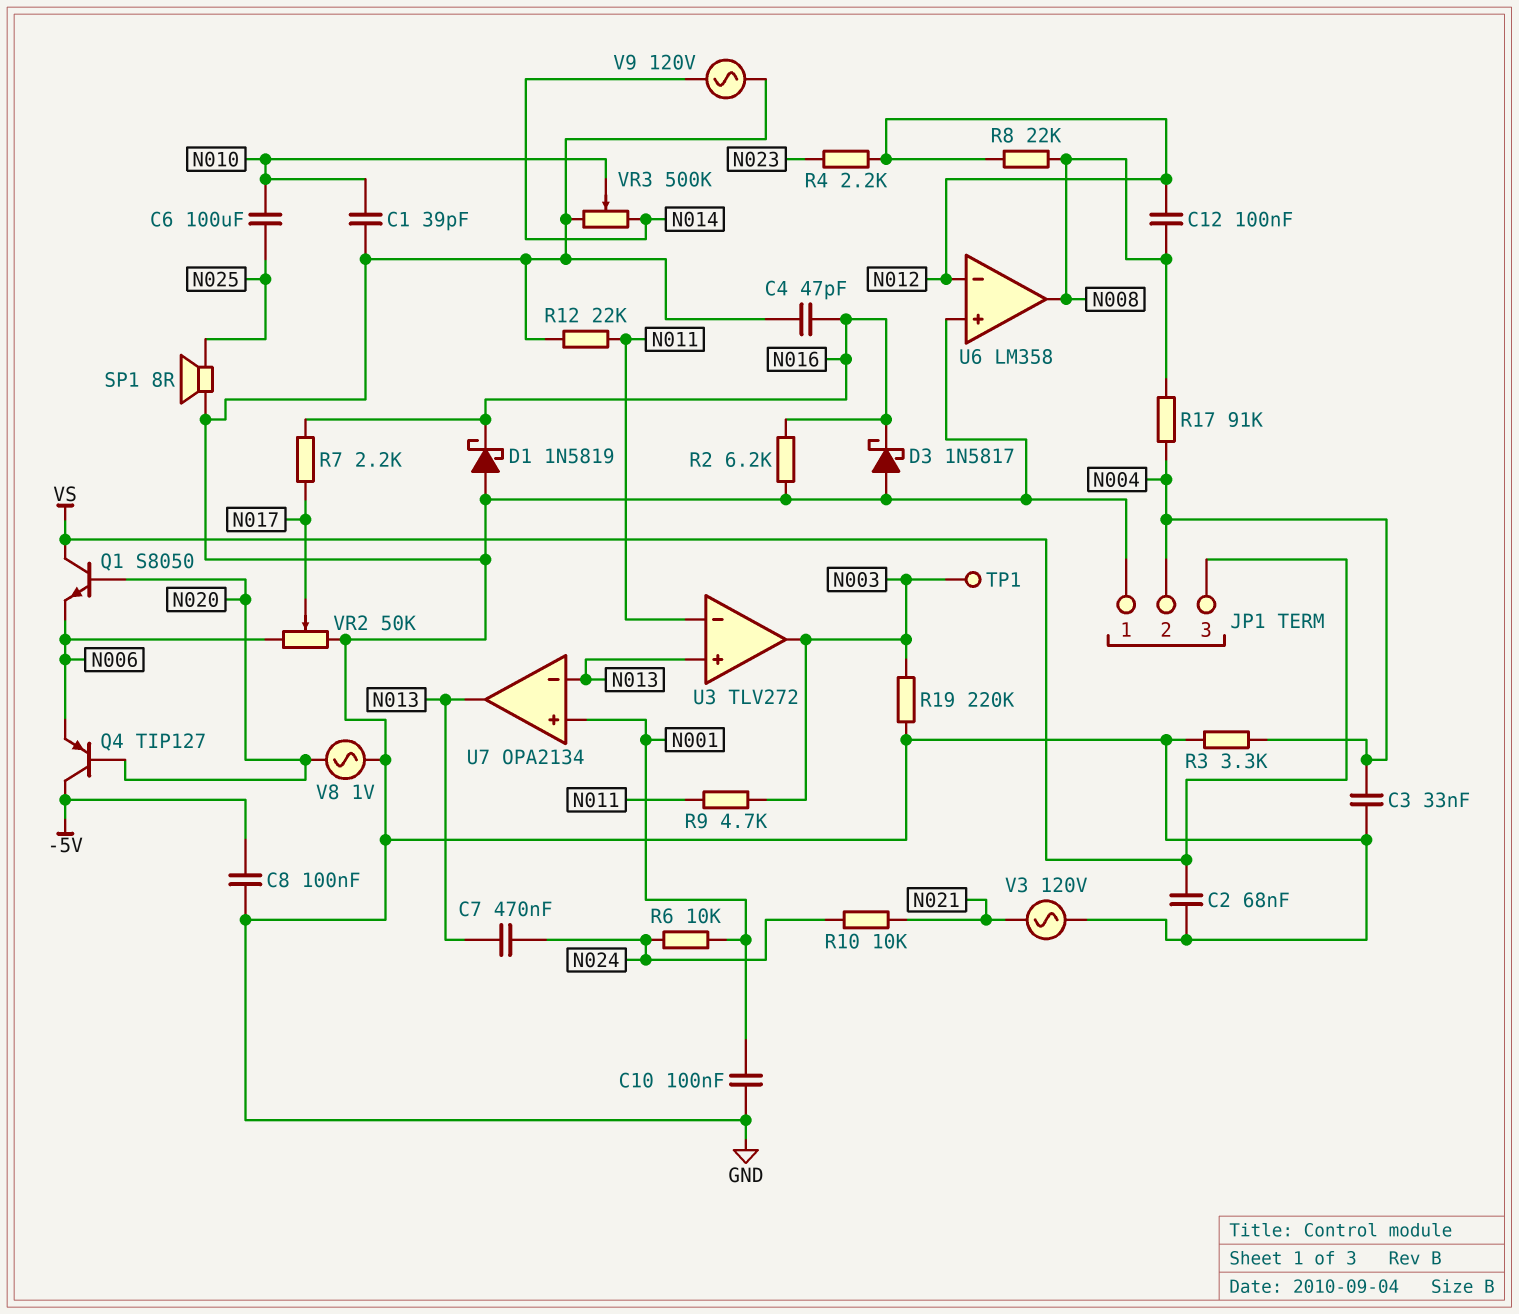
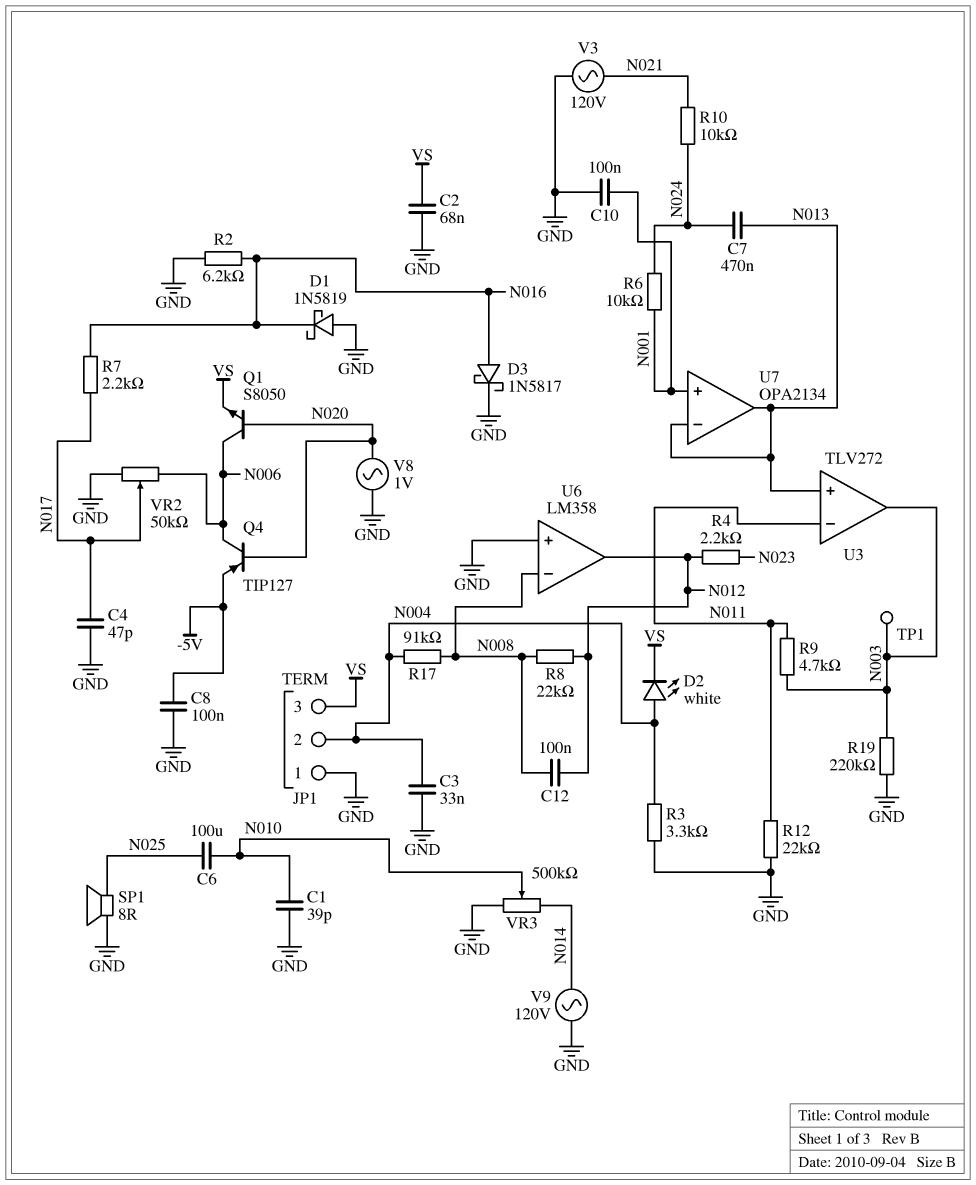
C4: 47pF (GND, N016) -> 47pF (GND, N017)
D2: none -> LED white (A N004, K VS)
D3: schottky 1N5817 (A GND, K N016) -> schottky 1N5817 (A N016, K GND)
Q1: NPN S8050 (B N020, C VS, E N006) -> NPN S8050 (B N020, C N006, E VS)
Q4: PNP TIP127 (B N020, C -5V, E N006) -> PNP TIP127 (B N020, C N006, E -5V)
U6 pin in-: N012 -> N008
U6 pin out: N008 -> N012

